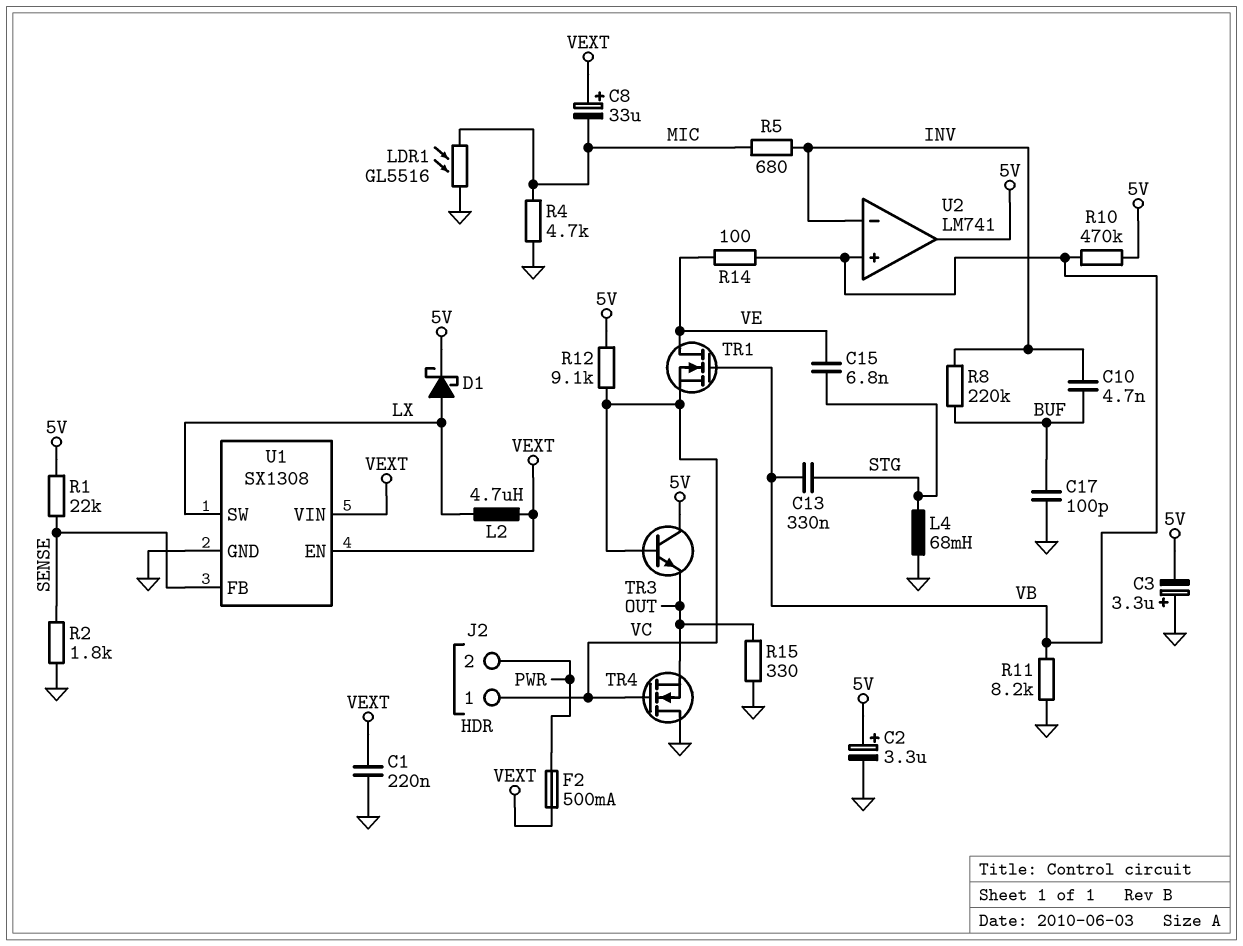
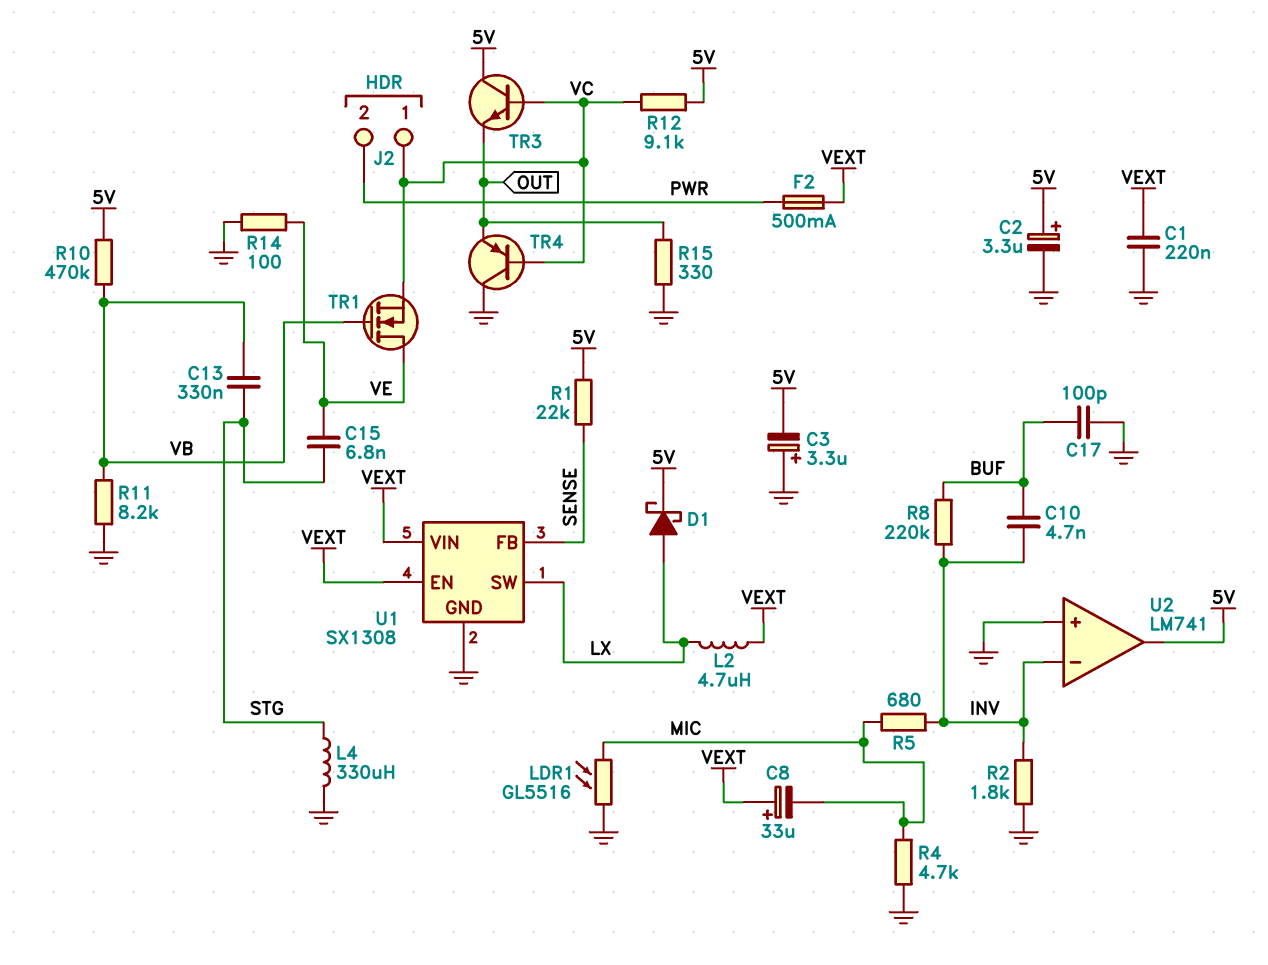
L4: 68mH (GND, STG) -> 330uH (GND, STG)
R2: 1.8k (GND, SENSE) -> 1.8k (GND, INV)
R14: 100 (VB, VE) -> 100 (GND, VE)
TR4: NMOS (G VC, D GND, S OUT) -> PNP (B VC, C GND, E OUT)
U2 pin in+: VB -> GND

